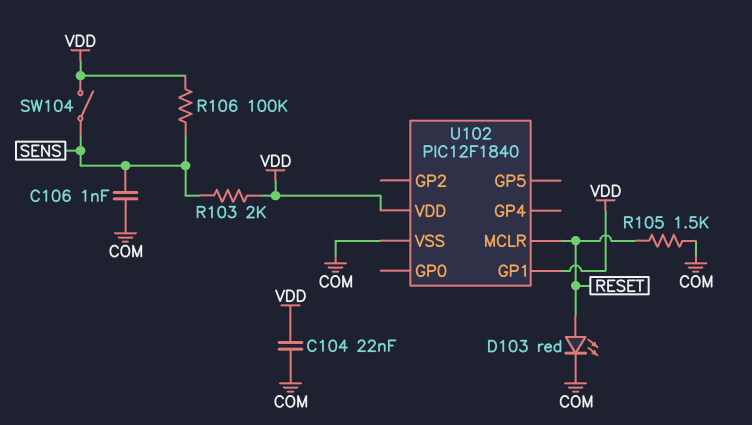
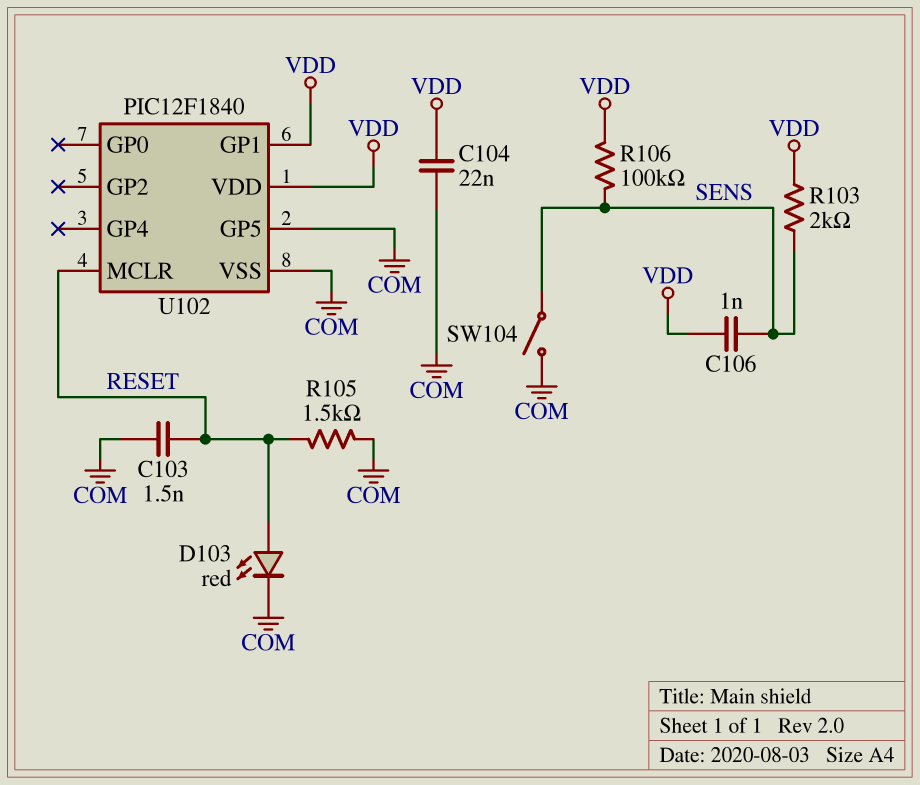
C103: none -> 1.5nF (COM, RESET)
C106: 1nF (COM, SENS) -> 1nF (SENS, VDD)
SW104: switch (SENS, VDD) -> switch (COM, SENS)
U102 pin GP5: none -> COM

